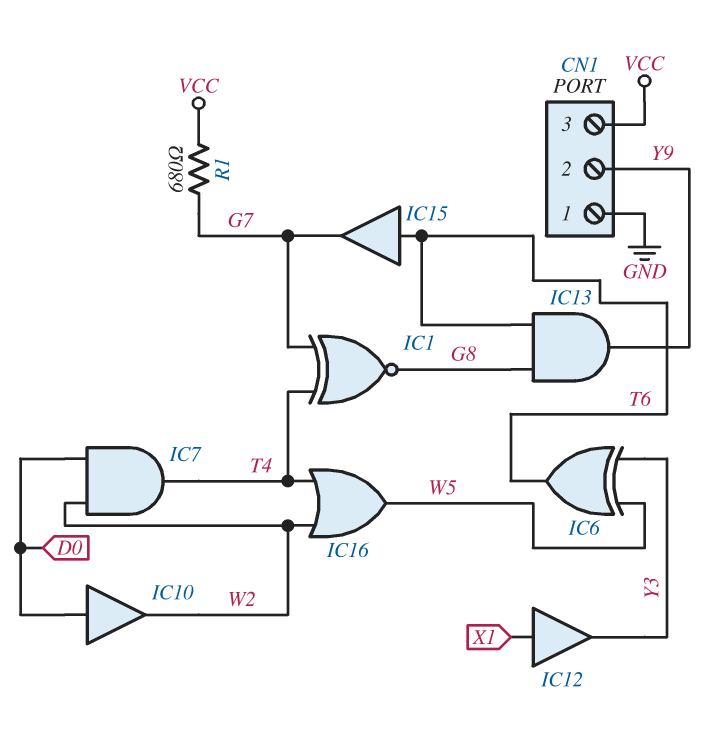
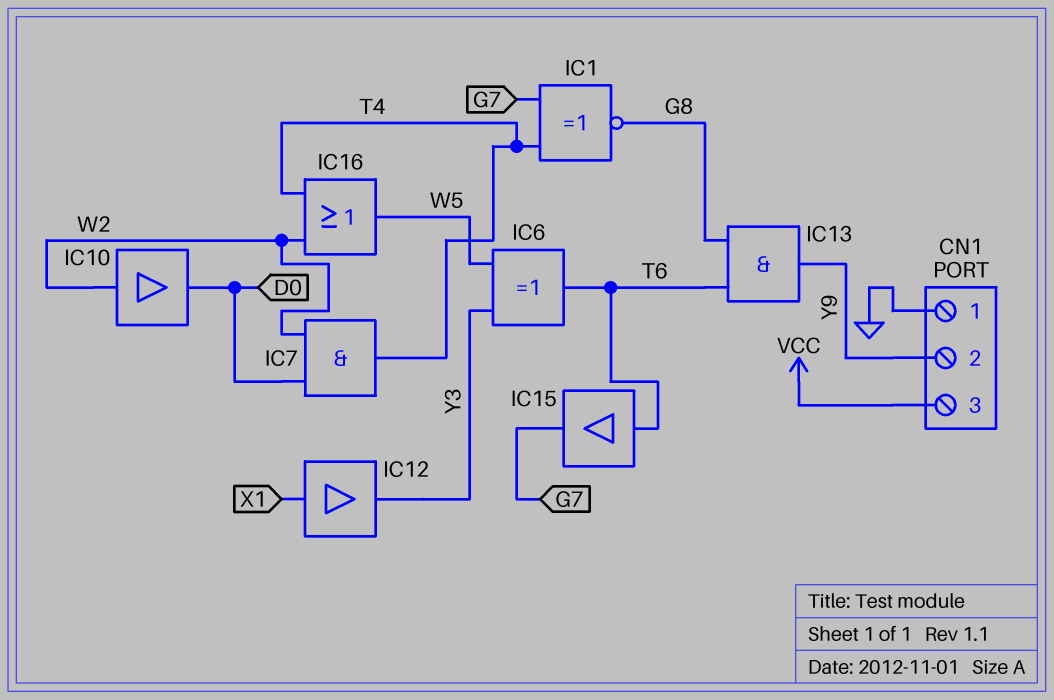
IC10: buffer (in D0, out W2) -> buffer (in W2, out D0)
R1: 680 (G7, VCC) -> none

